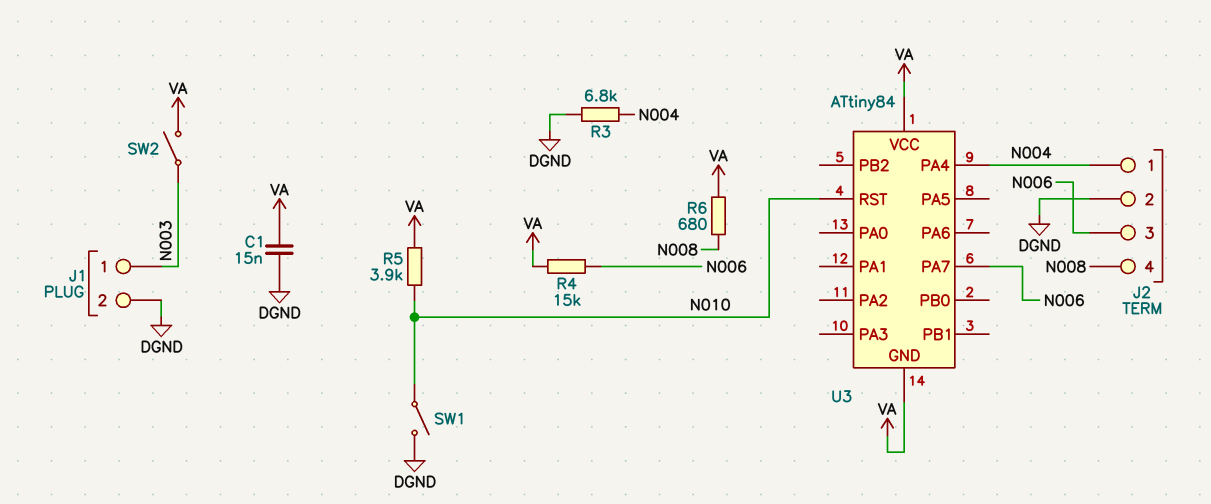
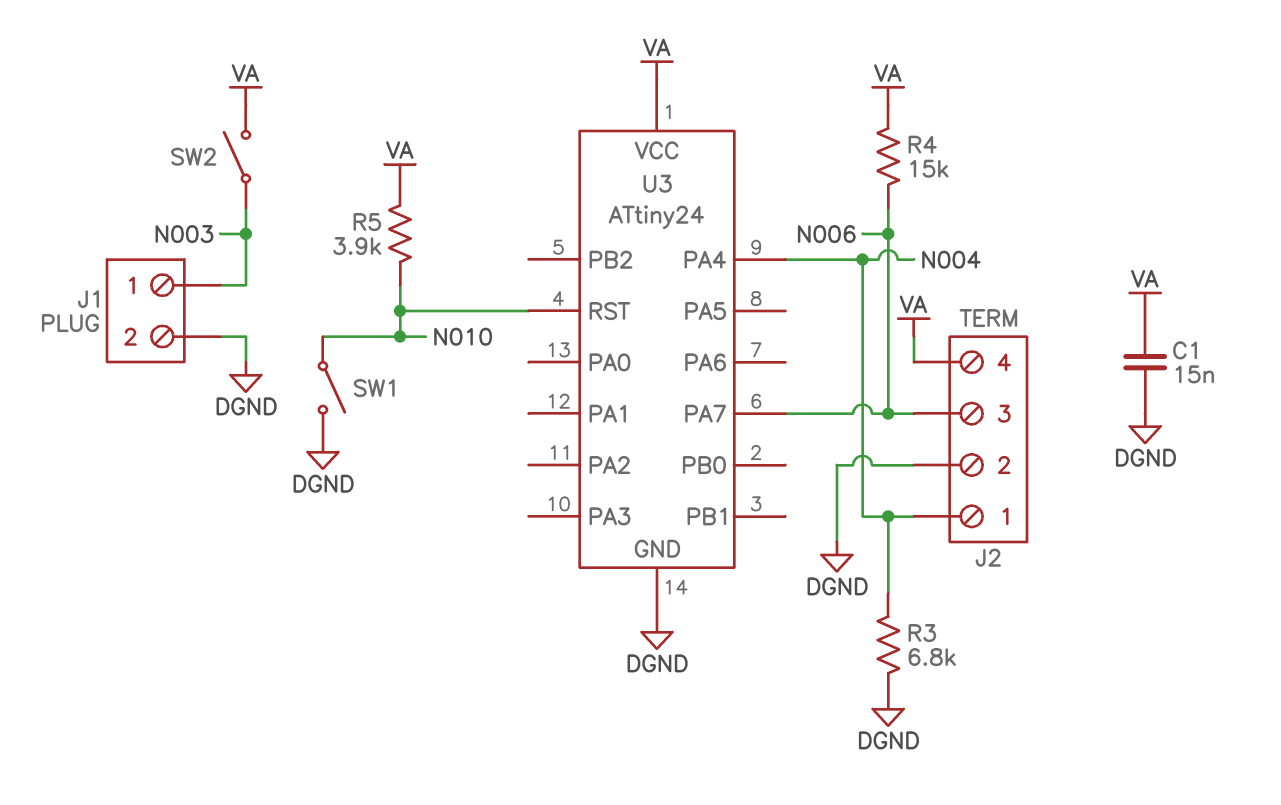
J2 pin 4: N008 -> VA
R6: 680 (N008, VA) -> none
U3: ATtiny84 -> ATtiny24
U3 pin GND: VA -> DGND

